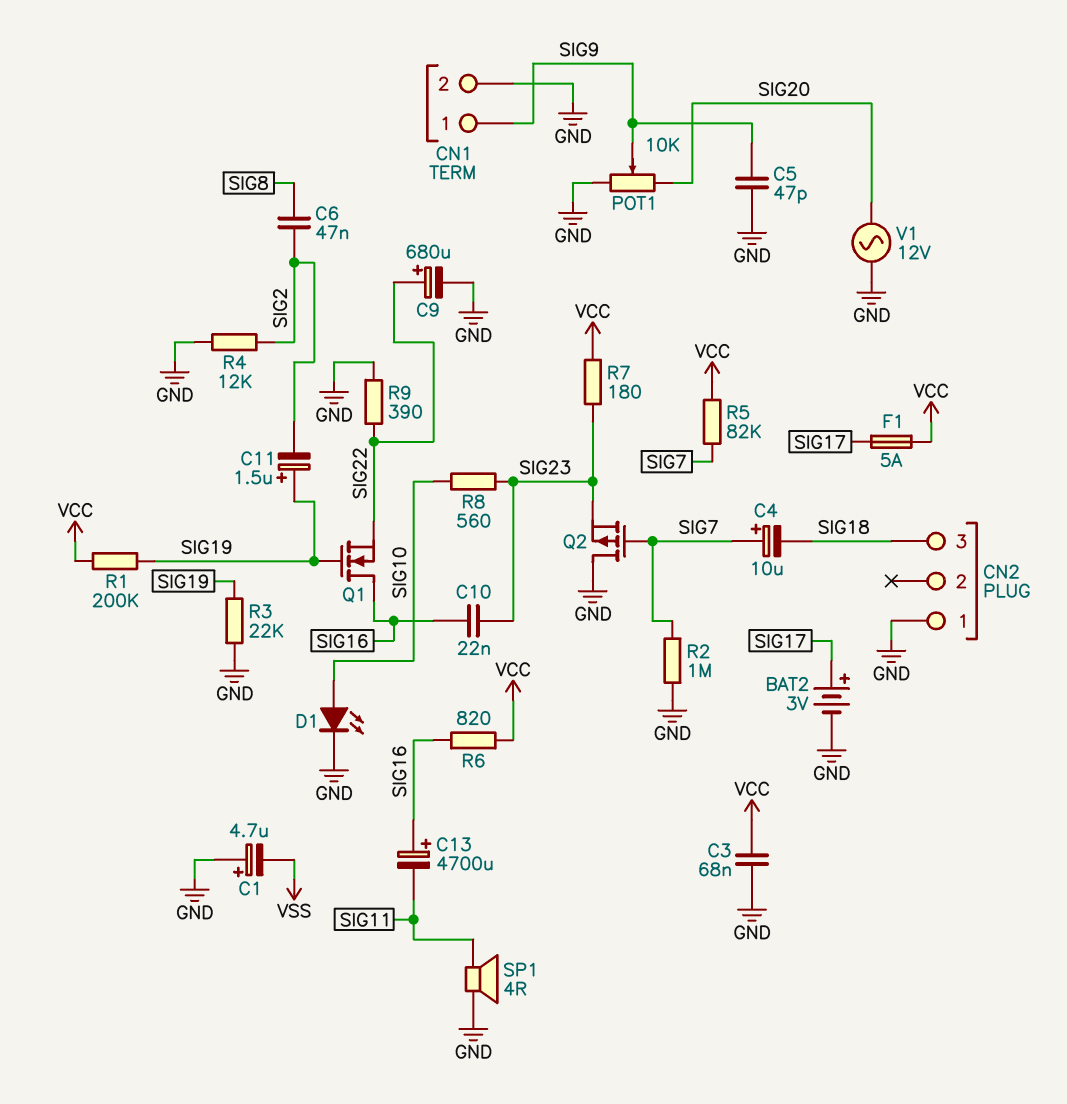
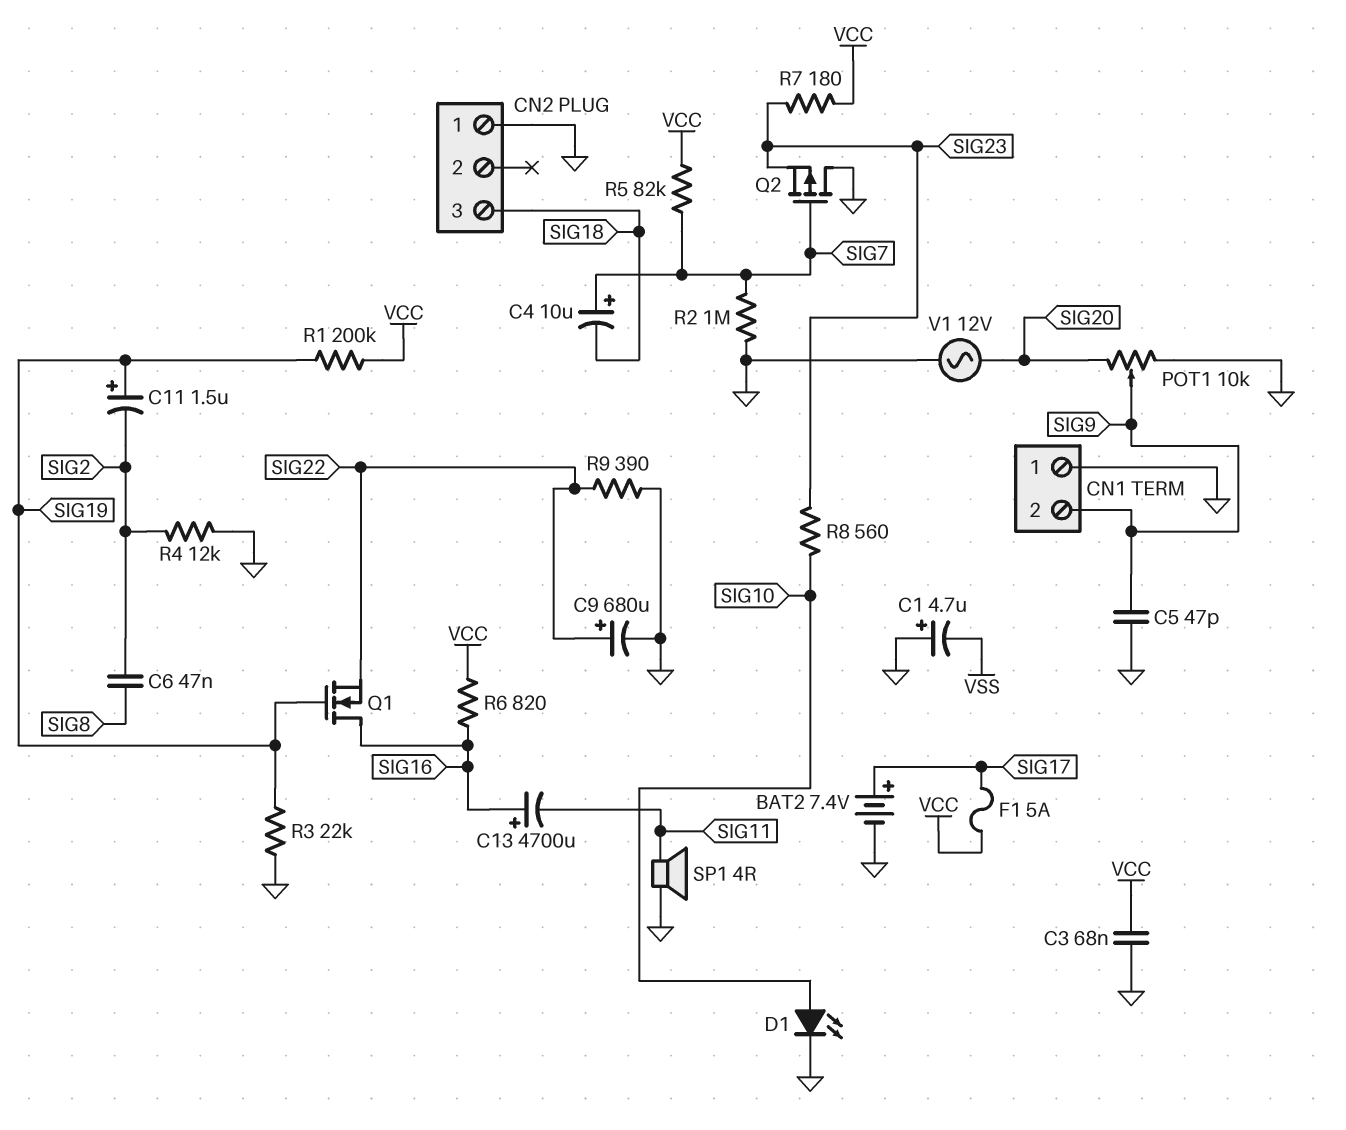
BAT2: 3V (plus SIG17, minus GND) -> 7.4V (plus SIG17, minus GND)
C10: 22nF (SIG16, SIG23) -> none
CN1 pin 1: SIG9 -> GND
CN1 pin 2: GND -> SIG9

